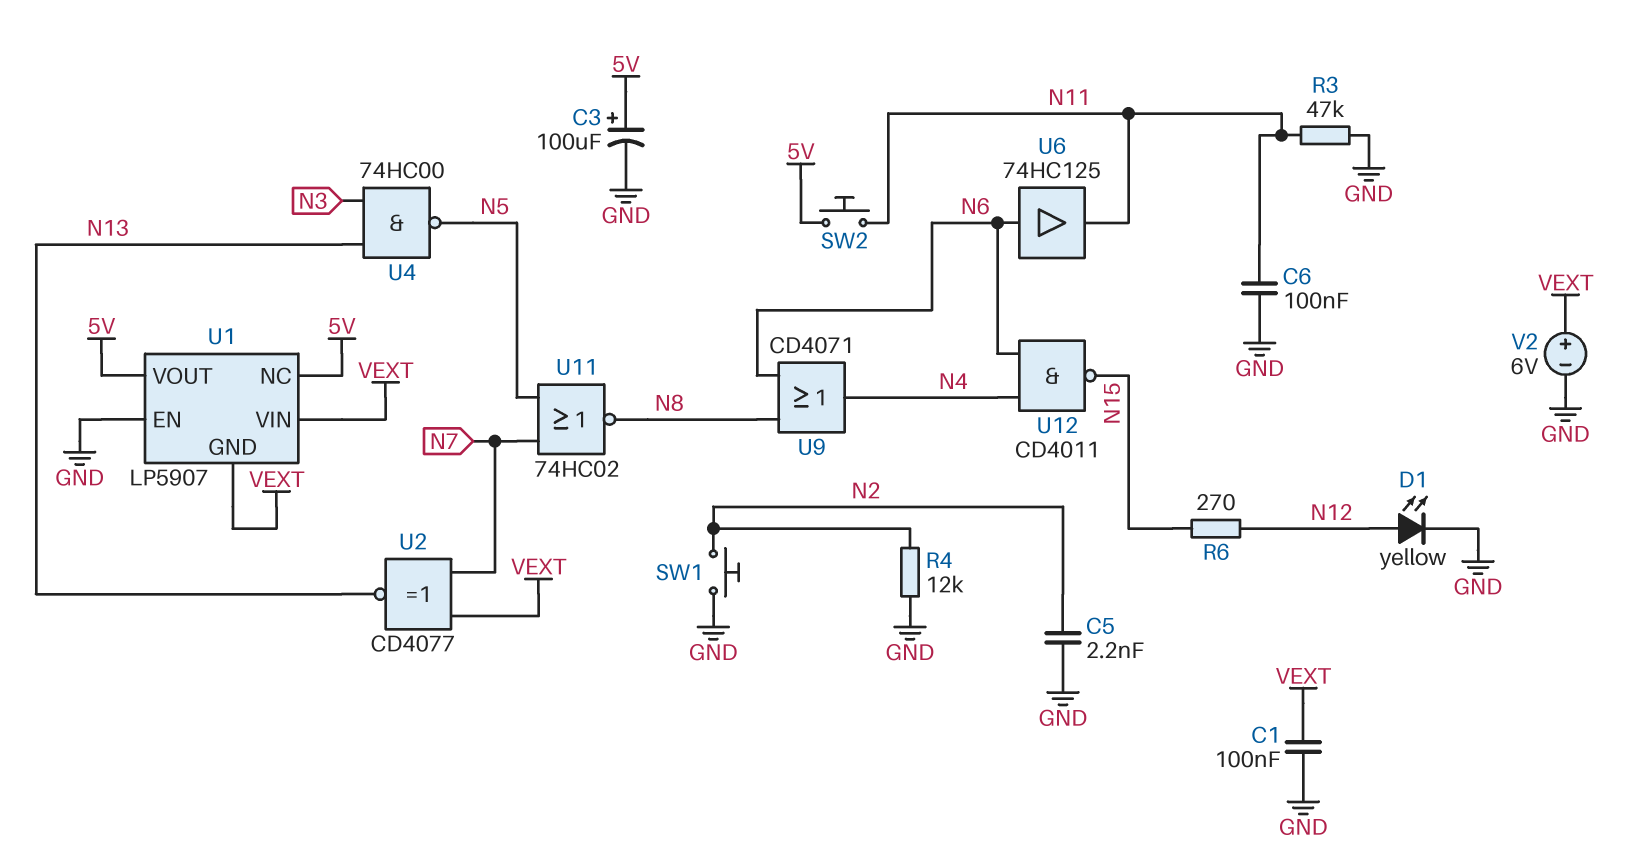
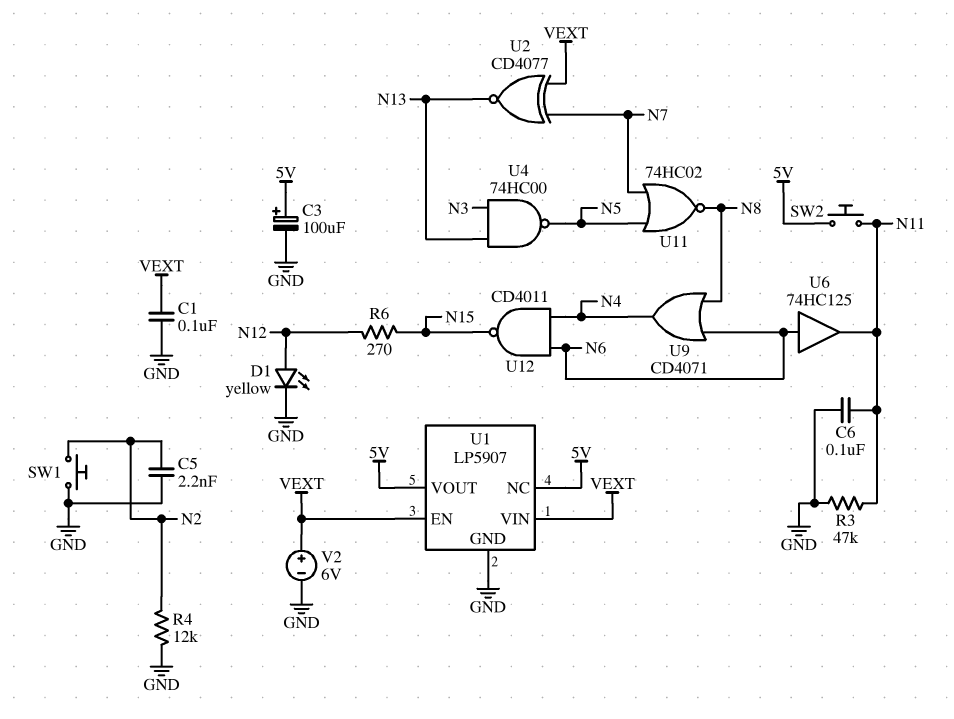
U1 pin EN: GND -> VEXT
U1 pin GND: VEXT -> GND

